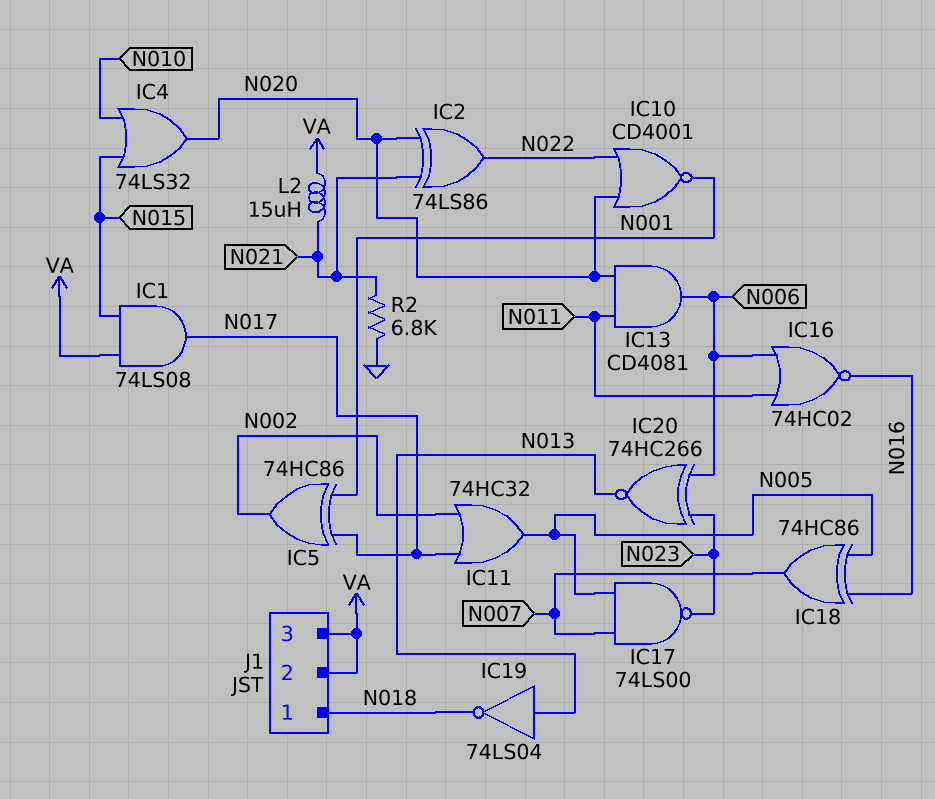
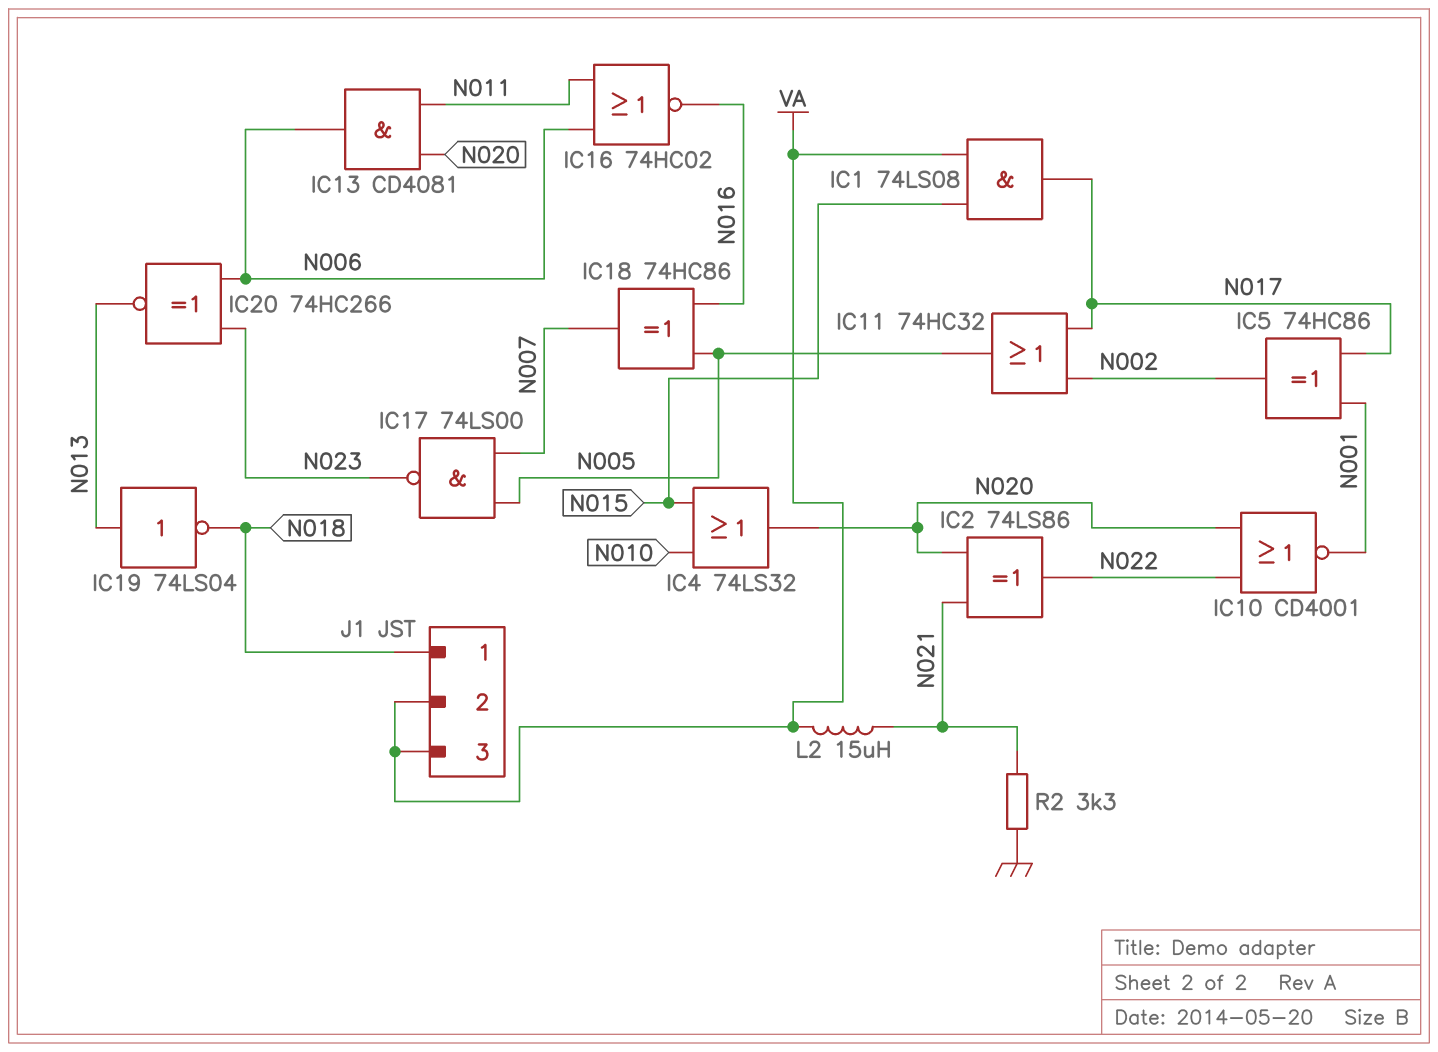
R2: 6.8k (GND, N021) -> 3.3k (GND, N021)

